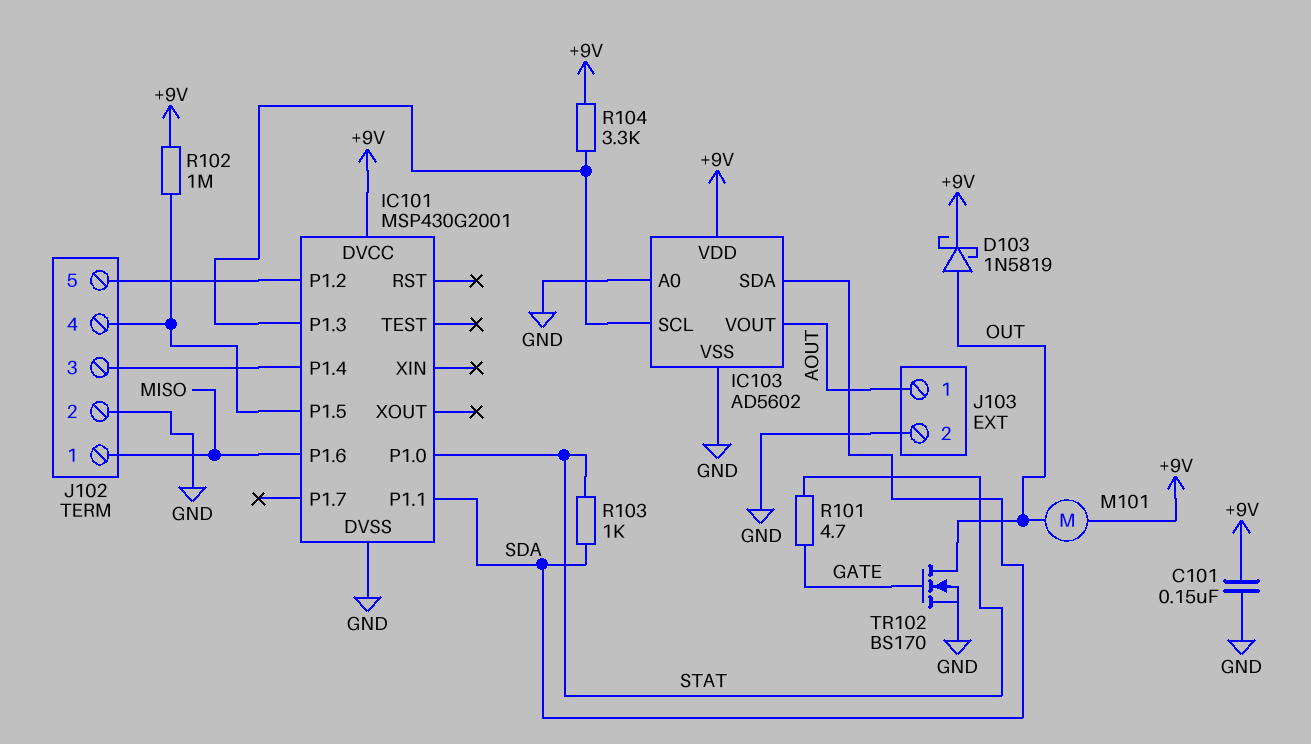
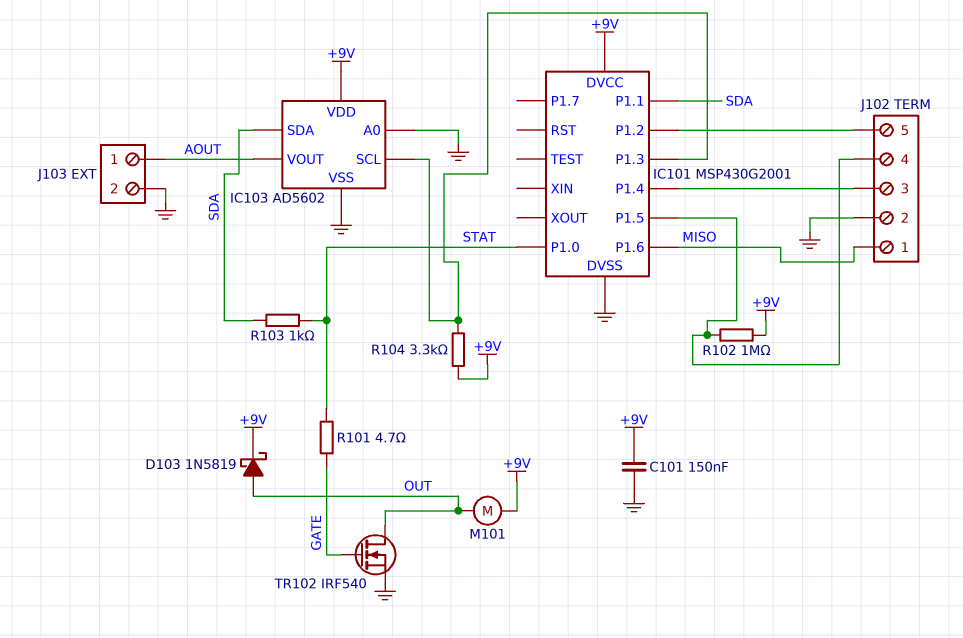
TR102: NMOS BS170 (G GATE, D OUT, S GND) -> NMOS IRF540 (G GATE, D OUT, S GND)

